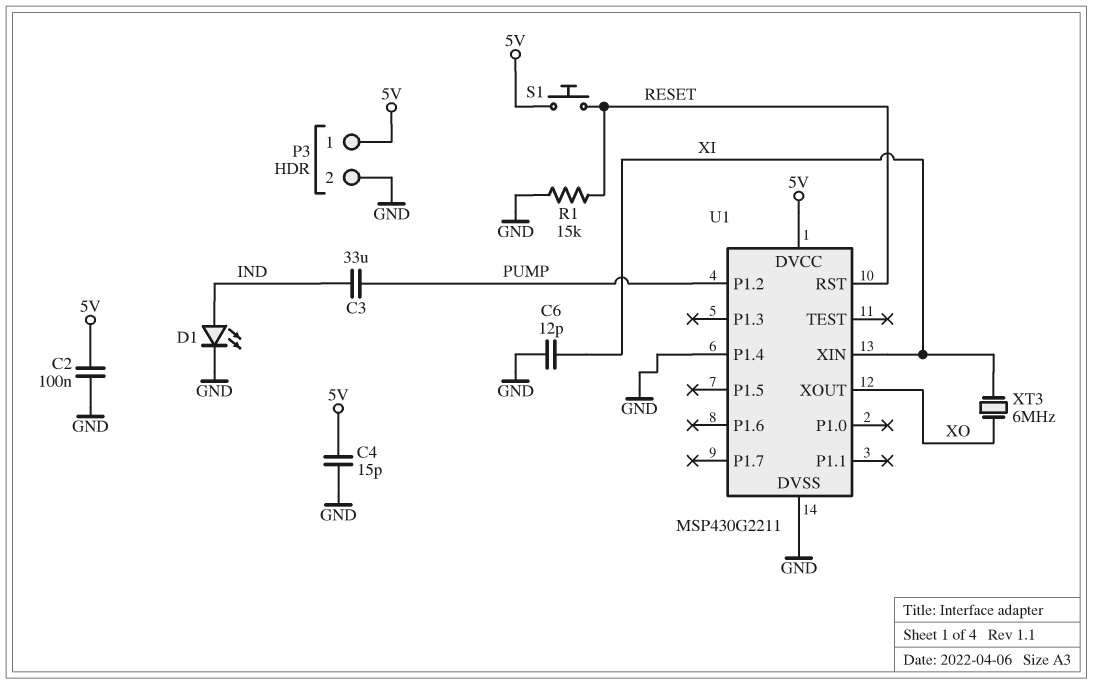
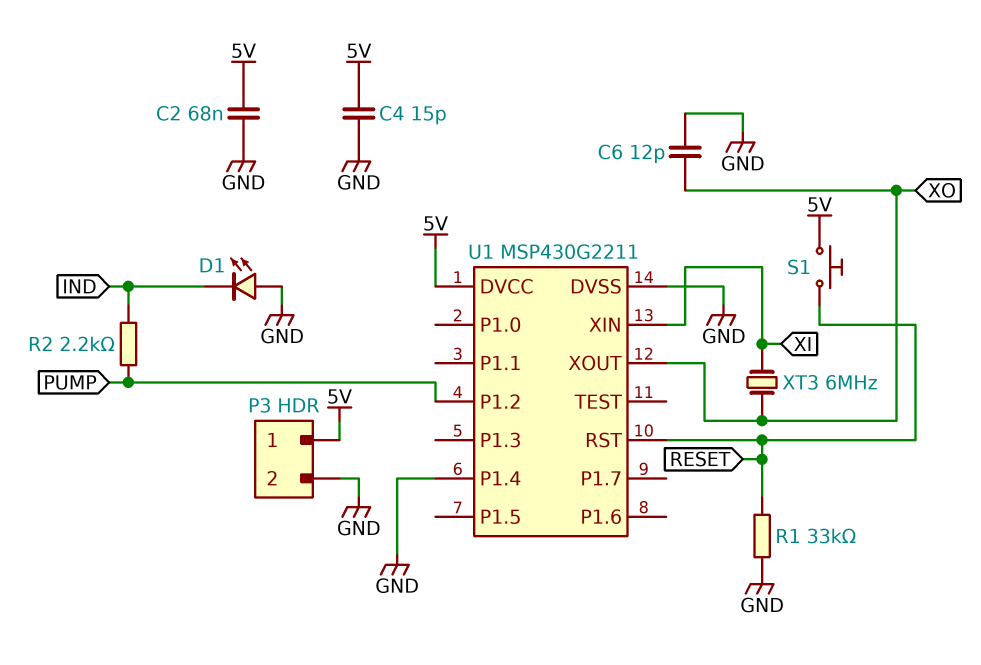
C2: 100nF (5V, GND) -> 68nF (5V, GND)
C3: 33uF (IND, PUMP) -> none
C6: 12pF (GND, XI) -> 12pF (GND, XO)
D1: LED (A IND, K GND) -> LED (A GND, K IND)
R1: 15k (GND, RESET) -> 33k (GND, RESET)
R2: none -> 2.2k (IND, PUMP)

